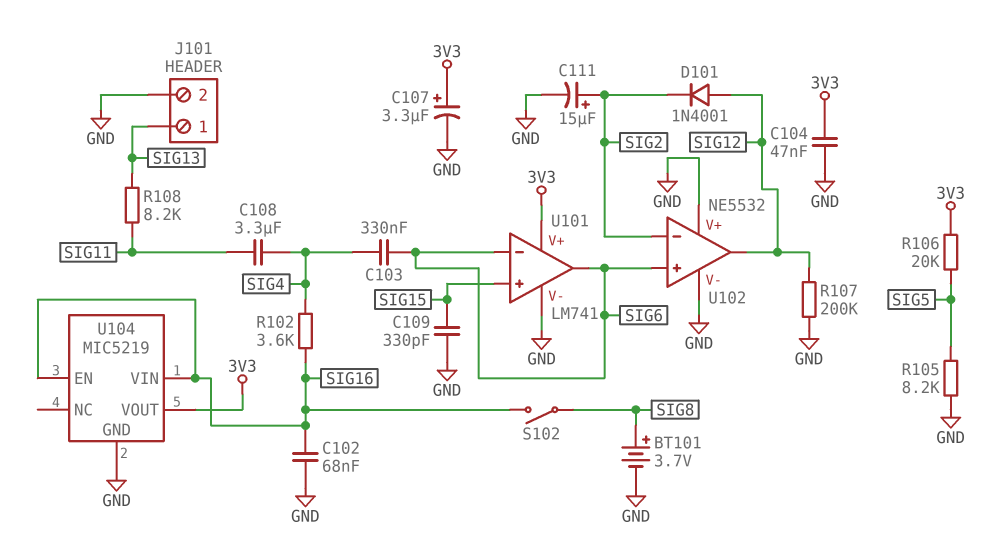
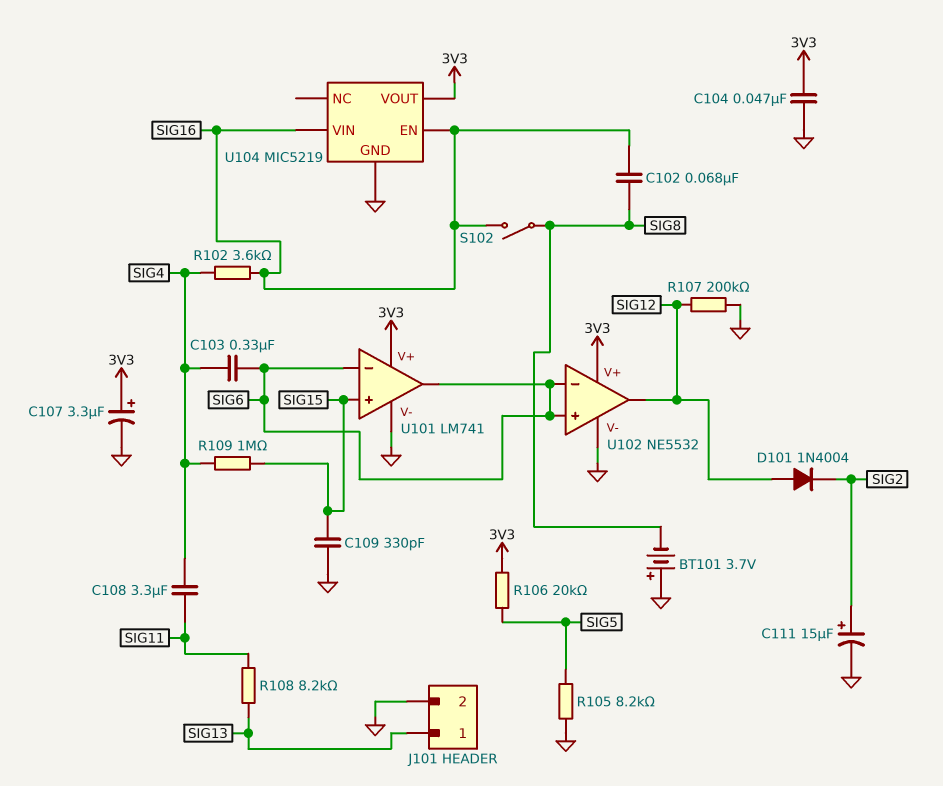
BT101: 3.7V (plus SIG8, minus GND) -> 3.7V (plus GND, minus SIG8)
C102: 68nF (GND, SIG16) -> 68nF (SIG8, SIG16)
D101: diode 1N4001 (A SIG12, K SIG2) -> diode 1N4004 (A SIG12, K SIG2)
R109: none -> 1M (SIG4, SIG15)
U102 pin V+: GND -> 3V3
U102 pin in-: SIG2 -> SIG6

